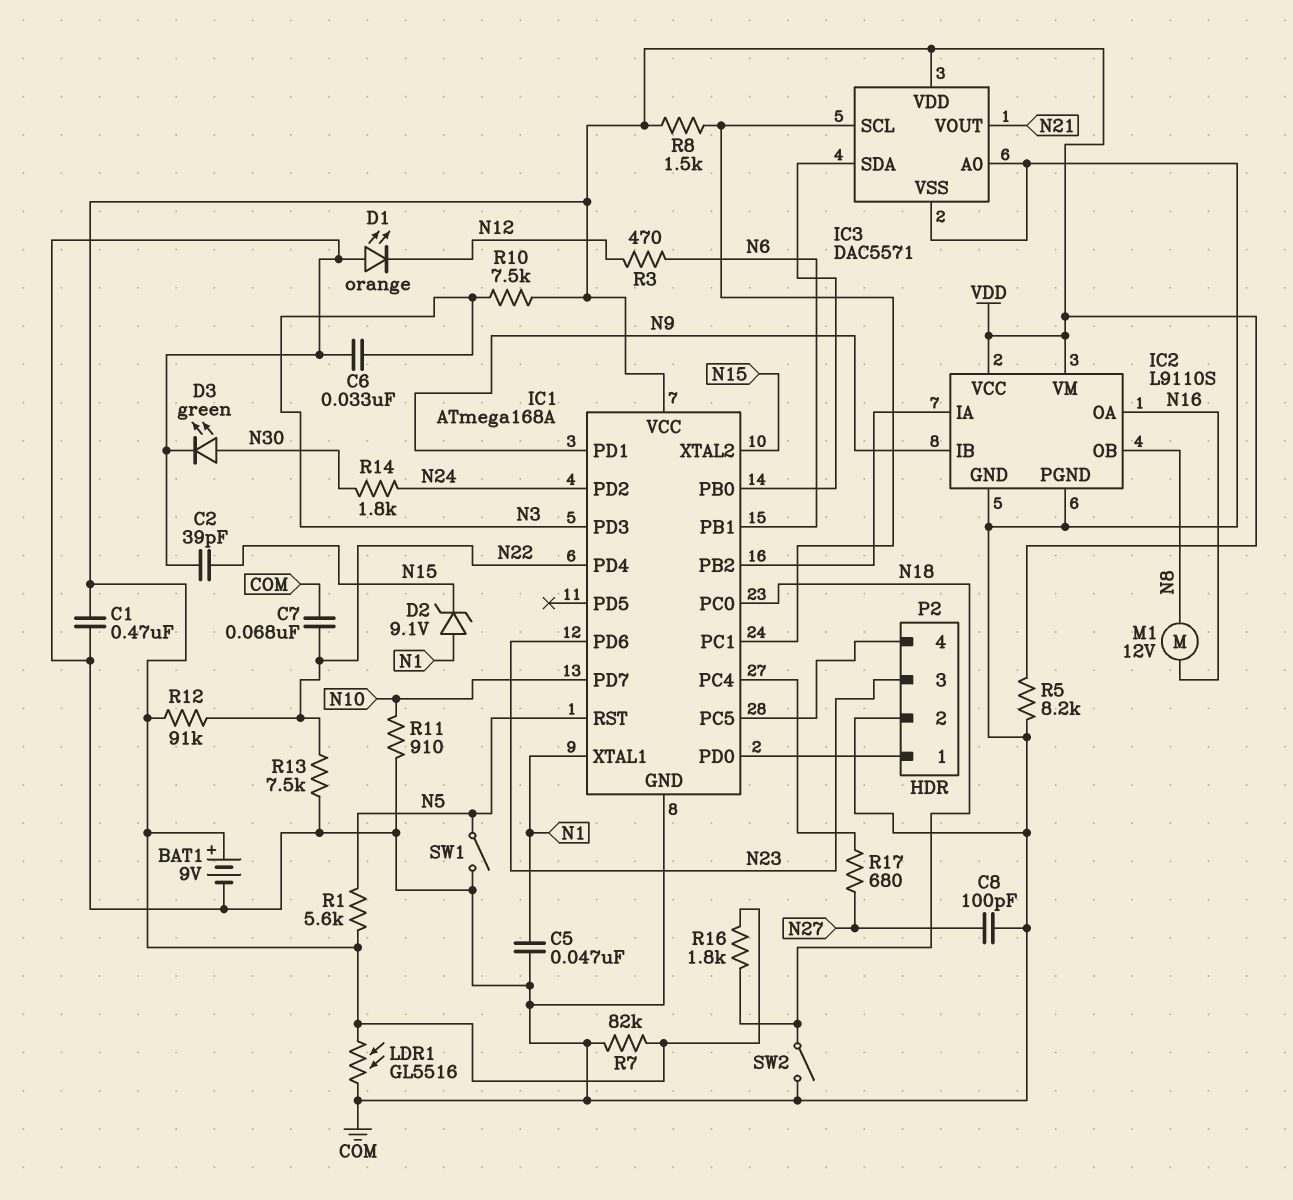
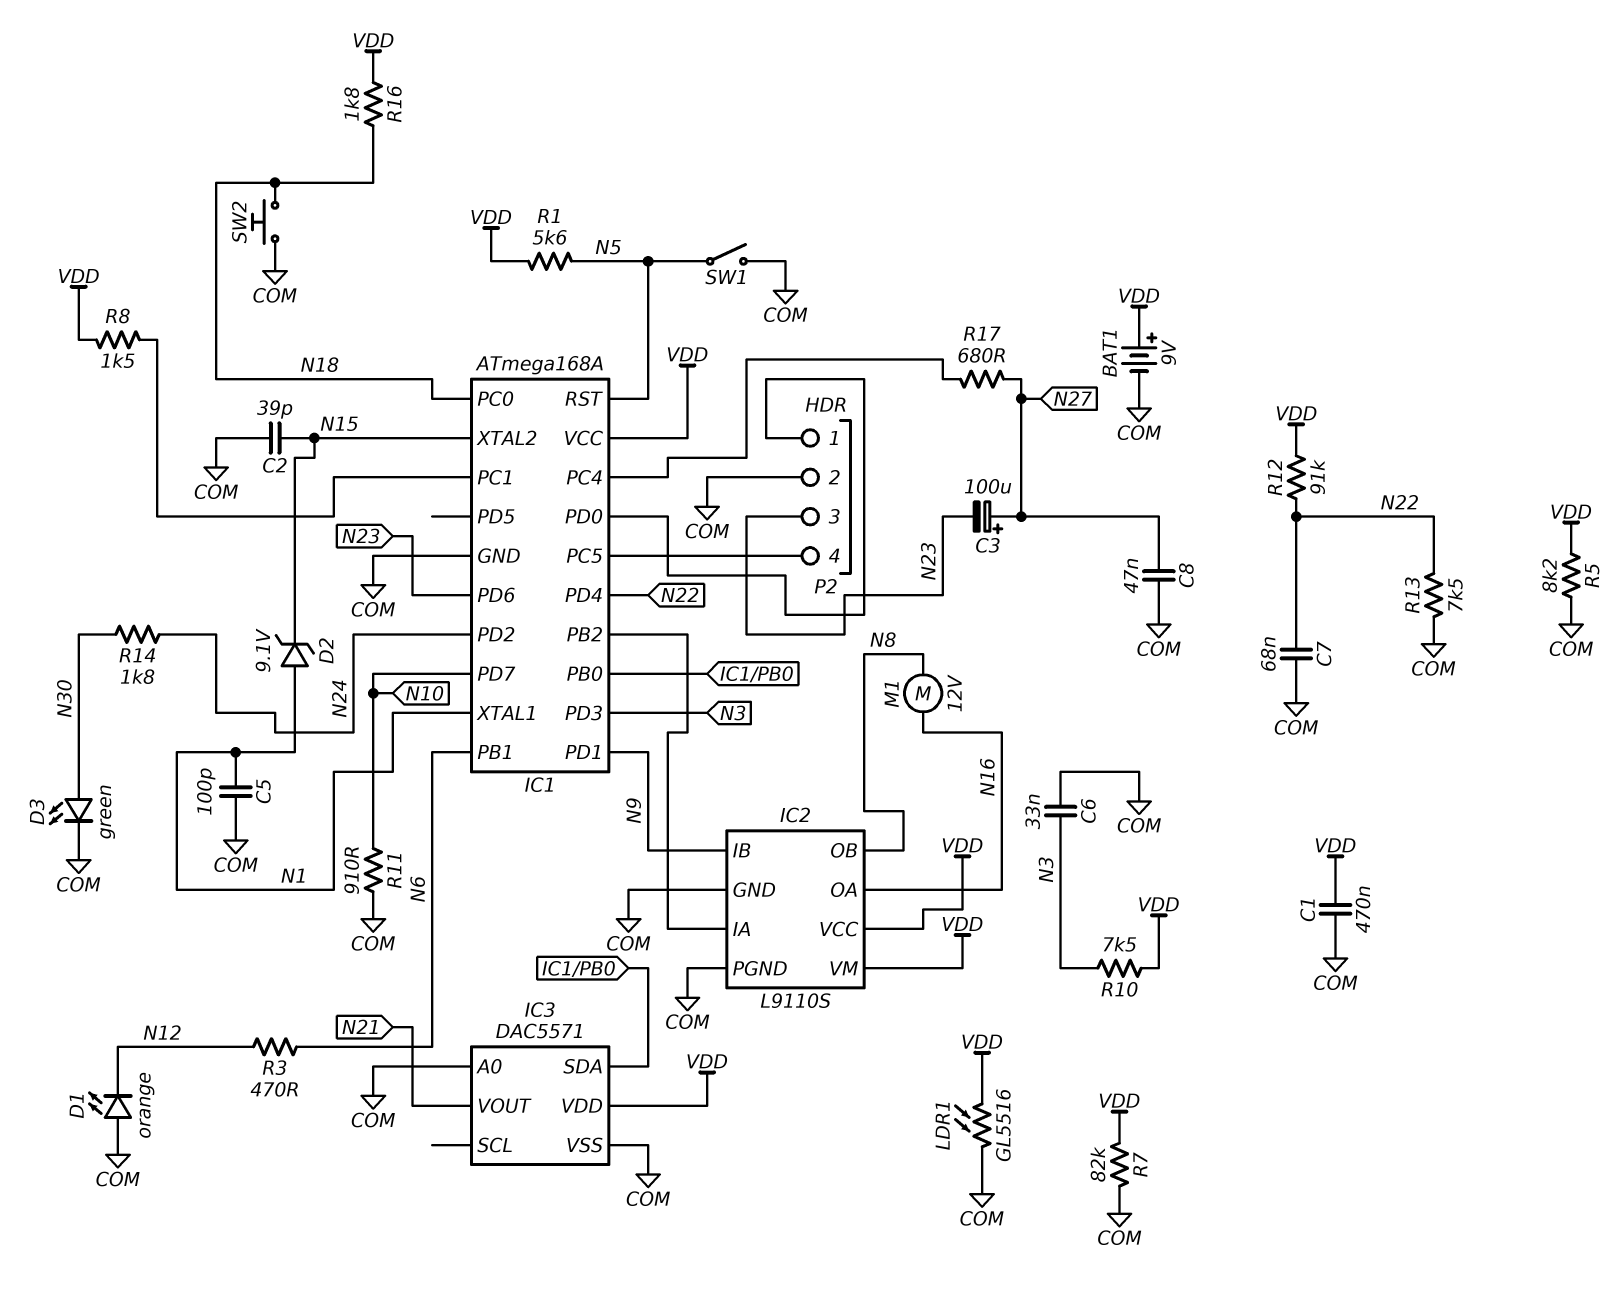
C3: none -> 100uF (plus N27, minus N23)
C5: 47nF (COM, N1) -> 100pF (COM, N1)
C8: 100pF (COM, N27) -> 47nF (COM, N27)
IC3 pin SCL: IC1/PC1 -> none
SW2: switch (COM, N18) -> button (COM, N18)

